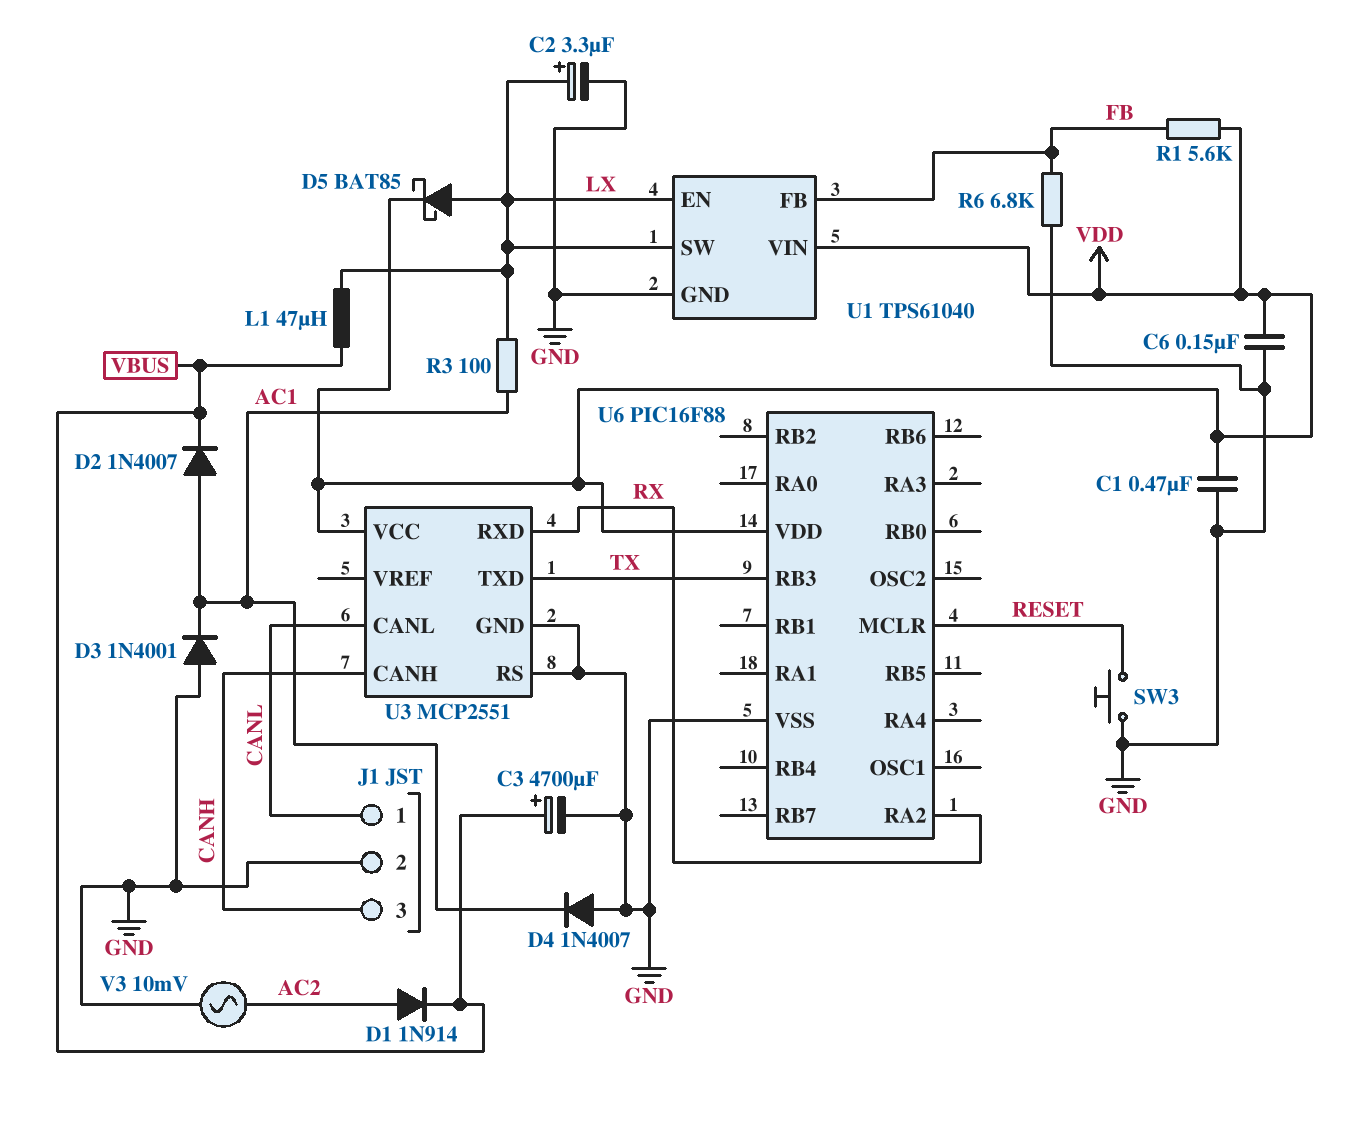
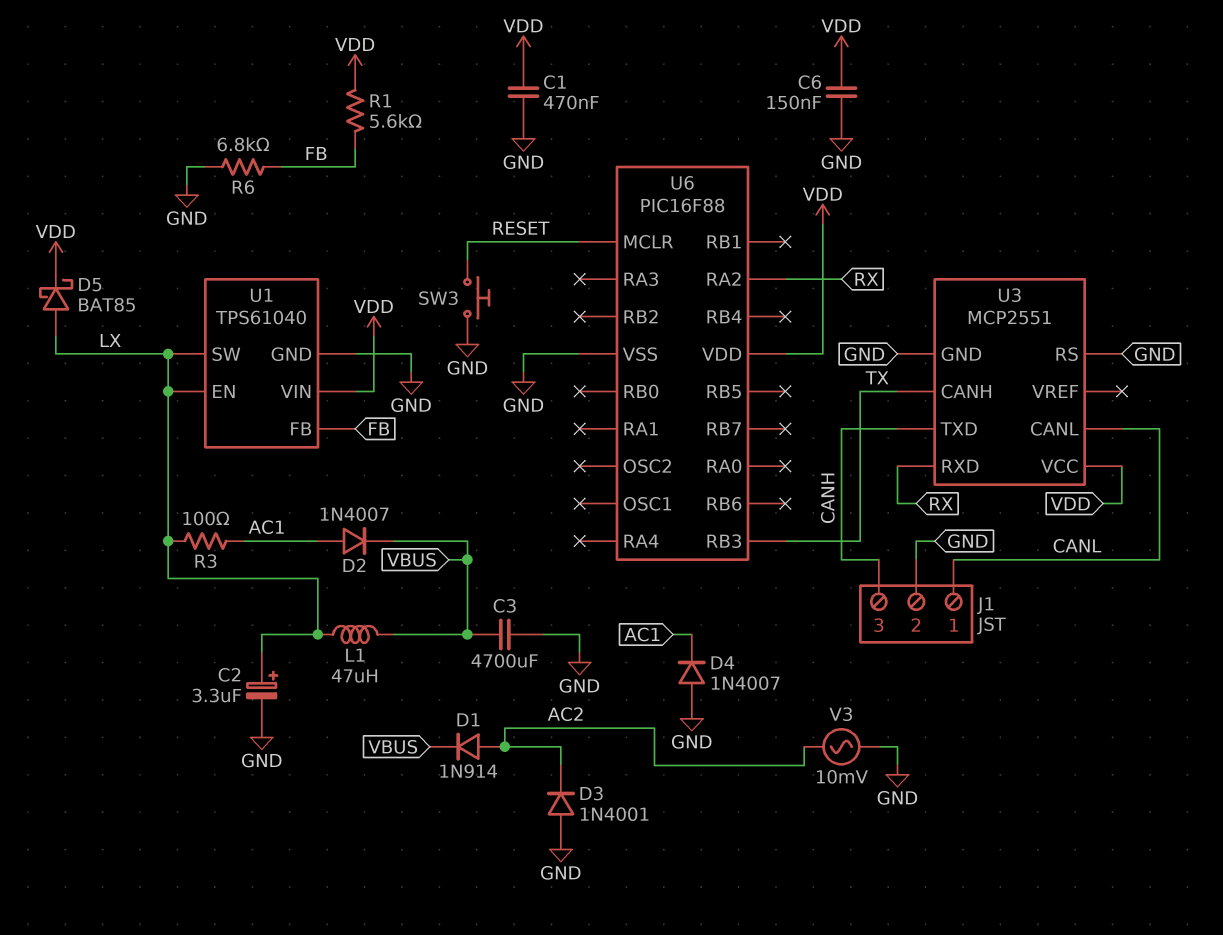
C3: 4700uF (plus VBUS, minus GND) -> 4700uF (GND, VBUS)
D3: diode 1N4001 (A GND, K AC1) -> diode 1N4001 (A GND, K AC2)
U3 pin CANH: CANH -> TX
U3 pin TXD: TX -> CANH

